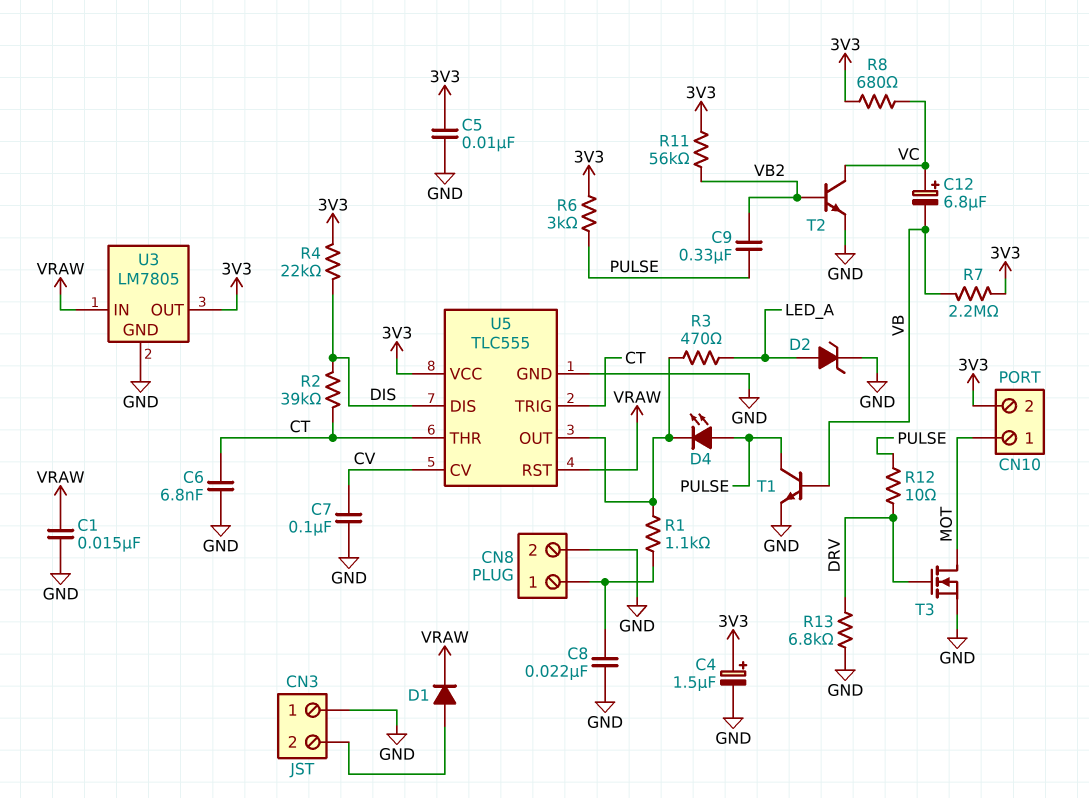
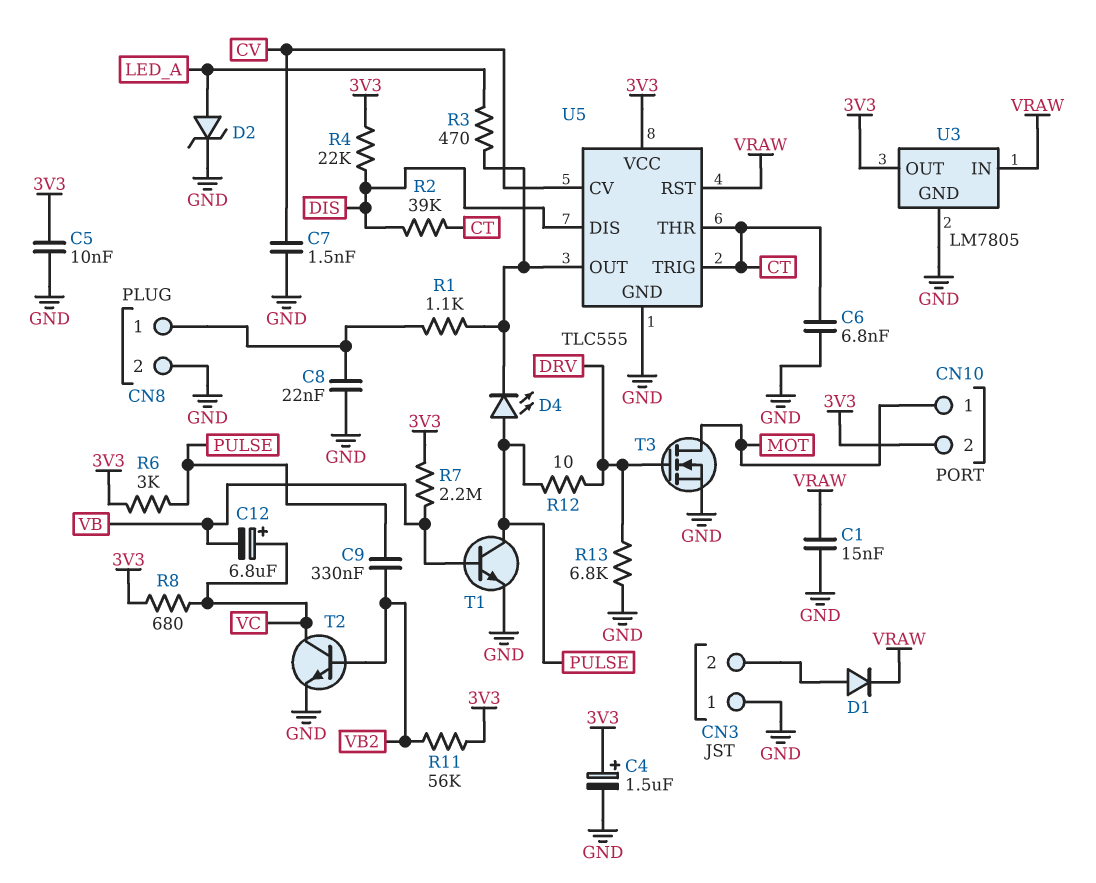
C7: 100nF (CV, GND) -> 1.5nF (CV, GND)

